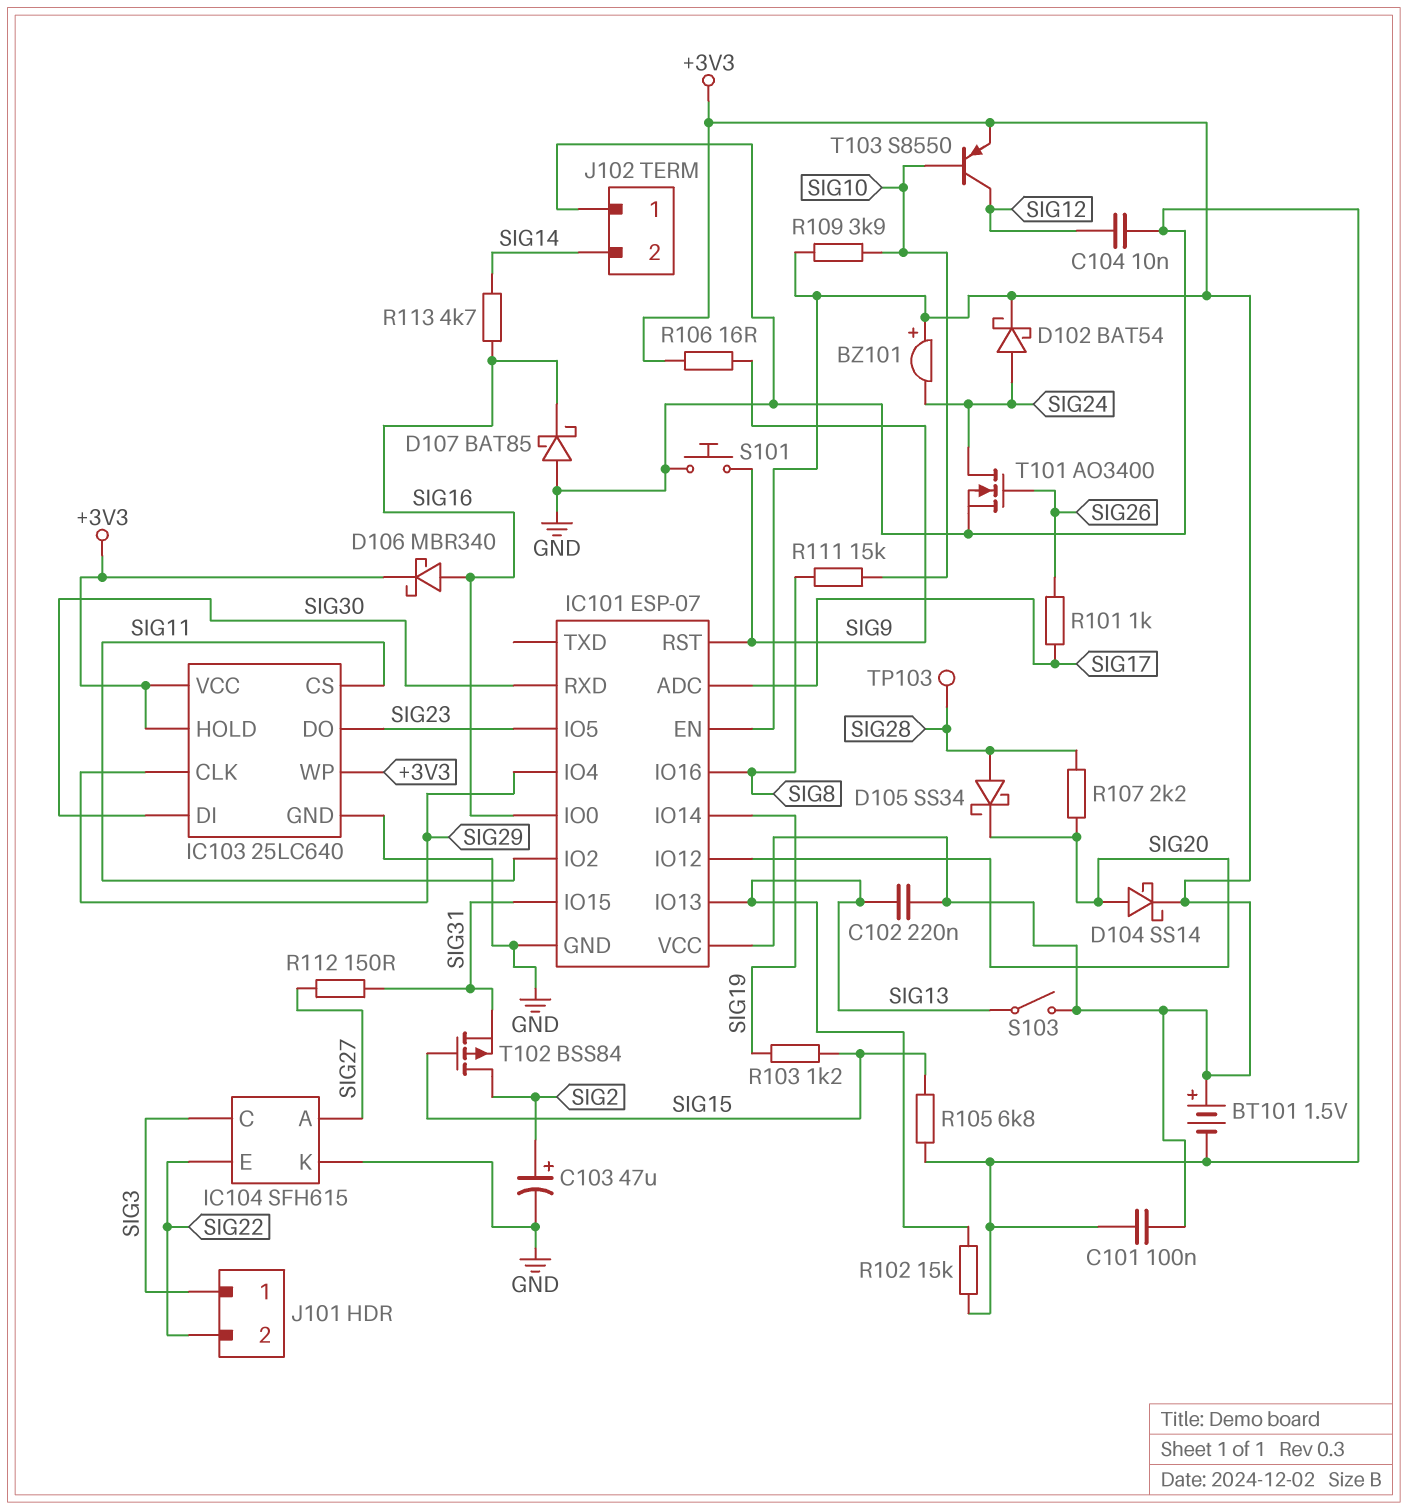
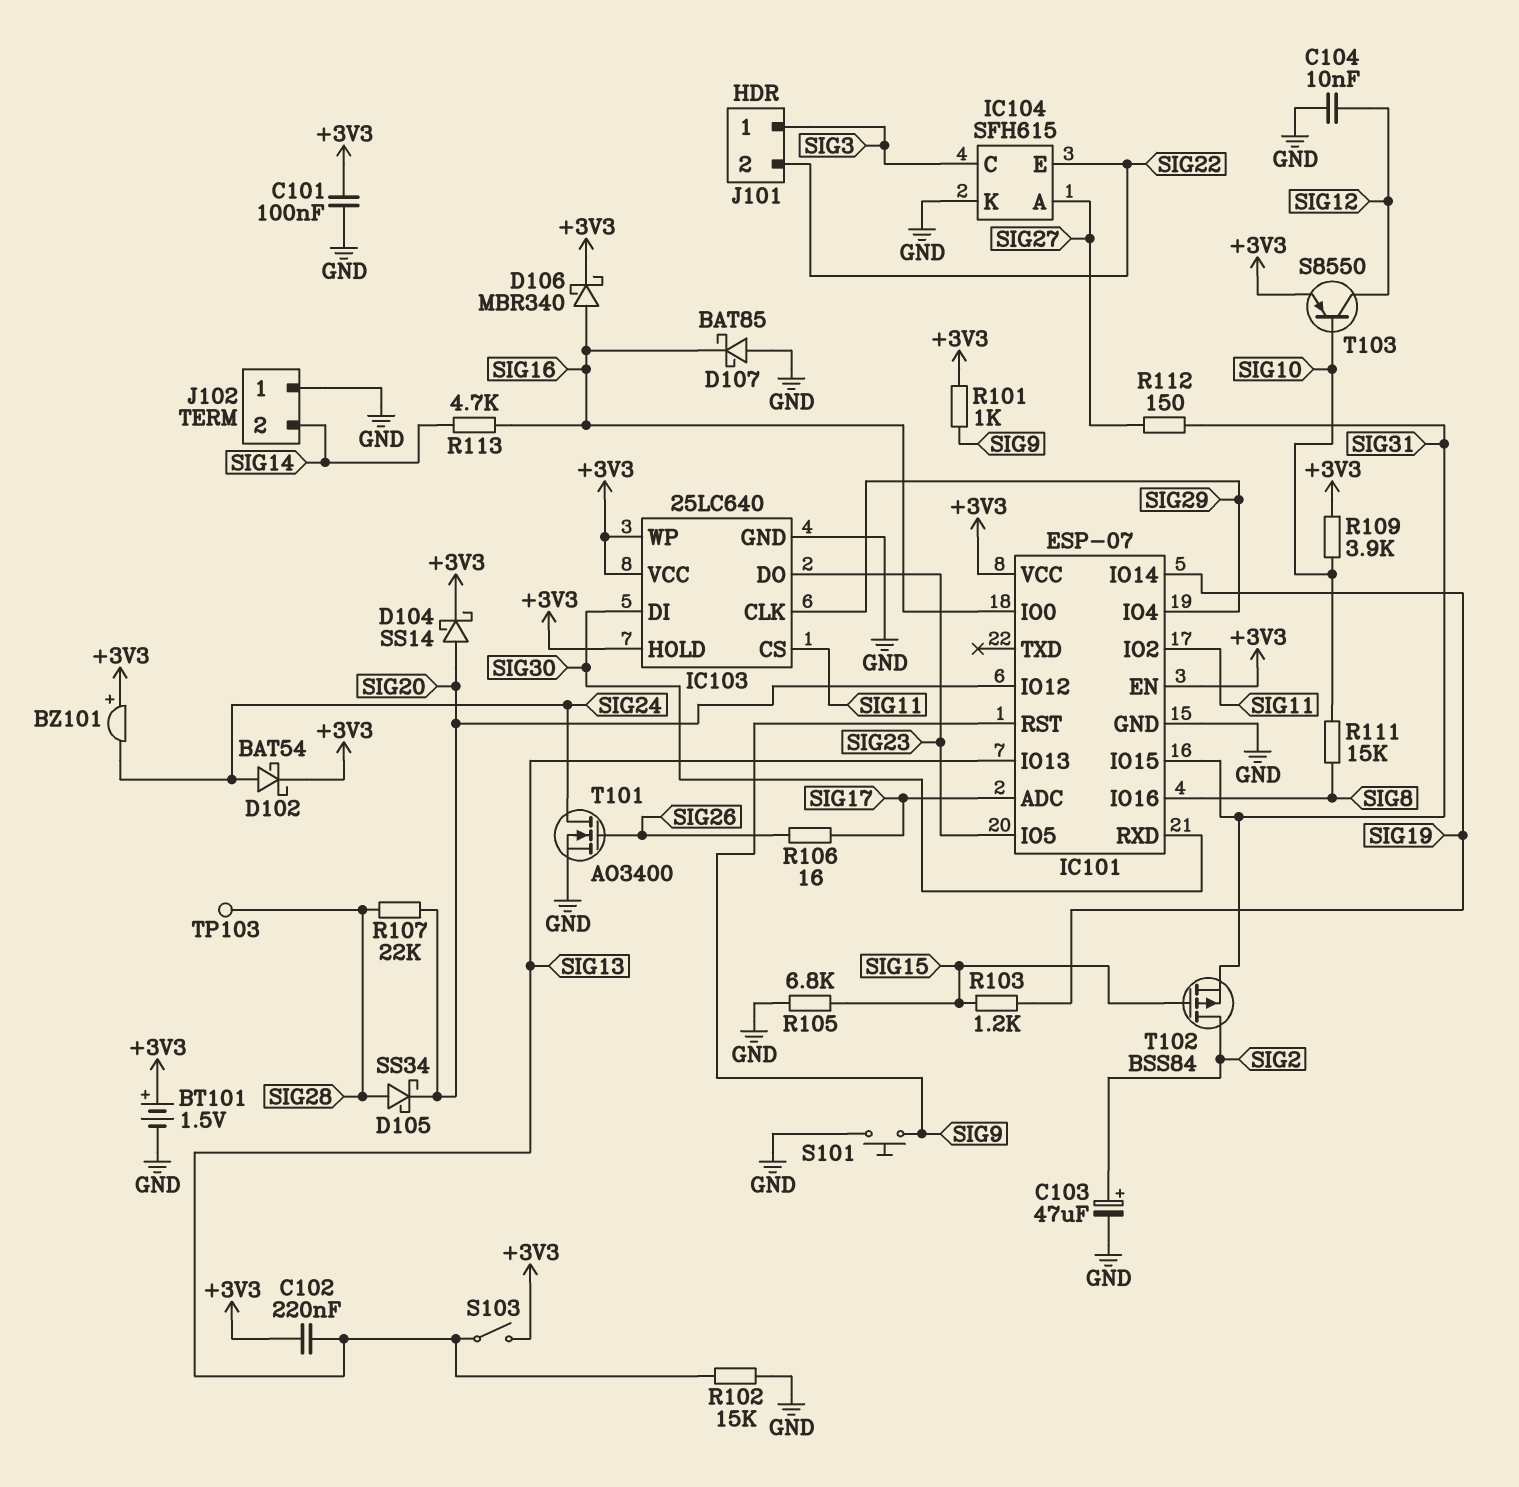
R101: 1k (SIG17, SIG26) -> 1k (+3V3, SIG9)
R106: 16 (+3V3, SIG9) -> 16 (SIG17, SIG26)
R107: 2.2k (SIG20, SIG28) -> 22k (SIG20, SIG28)

